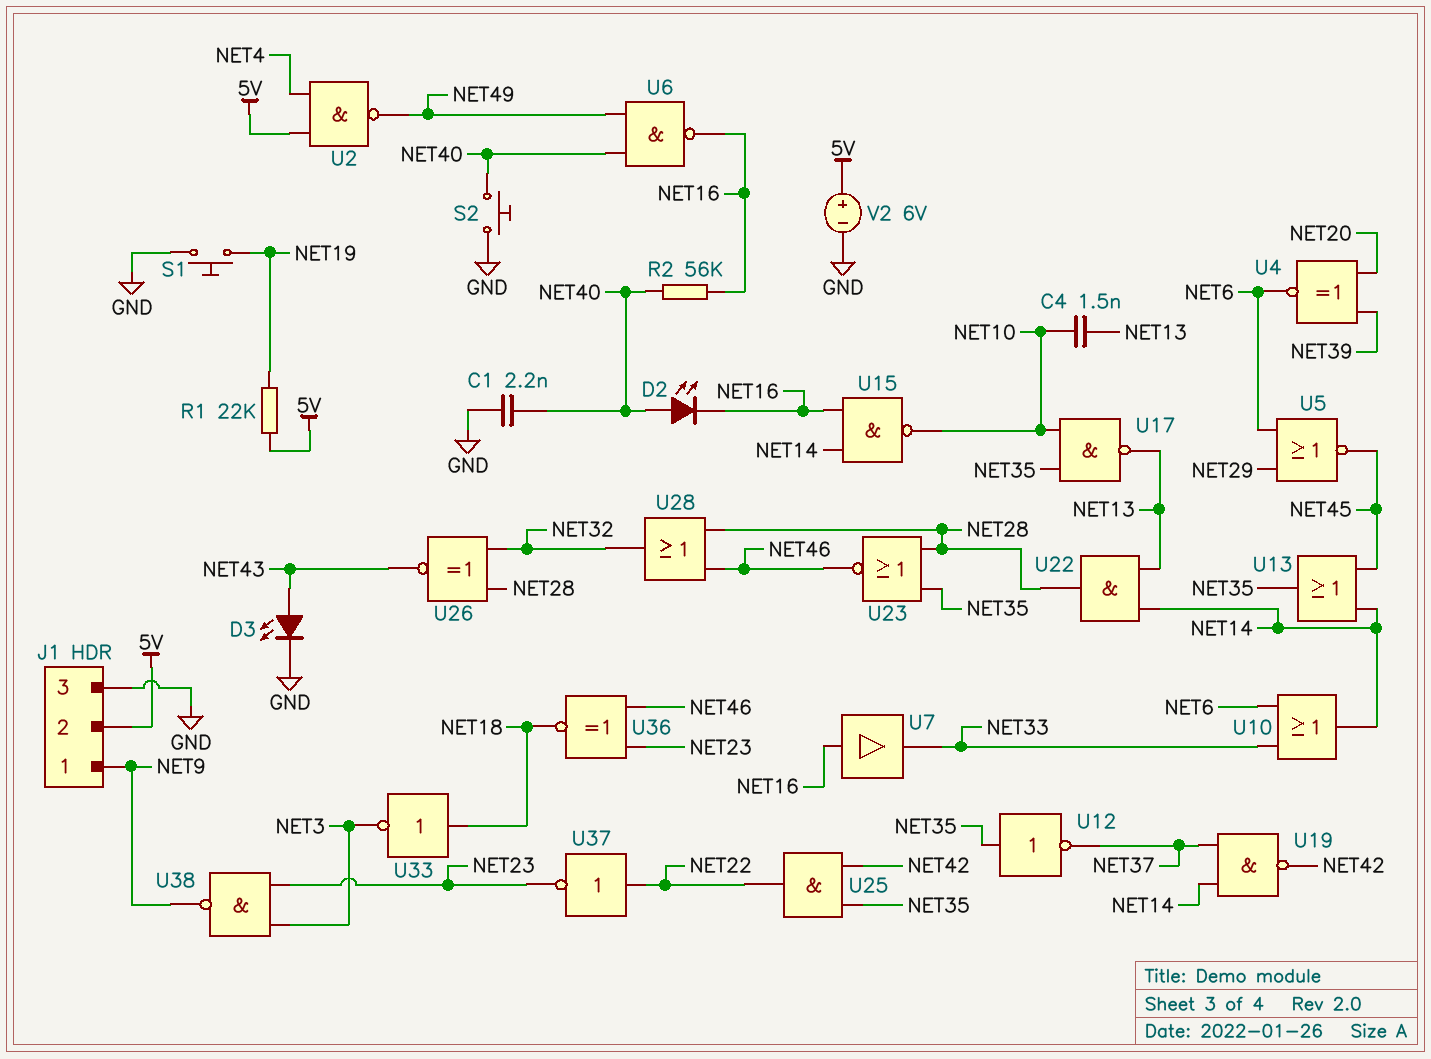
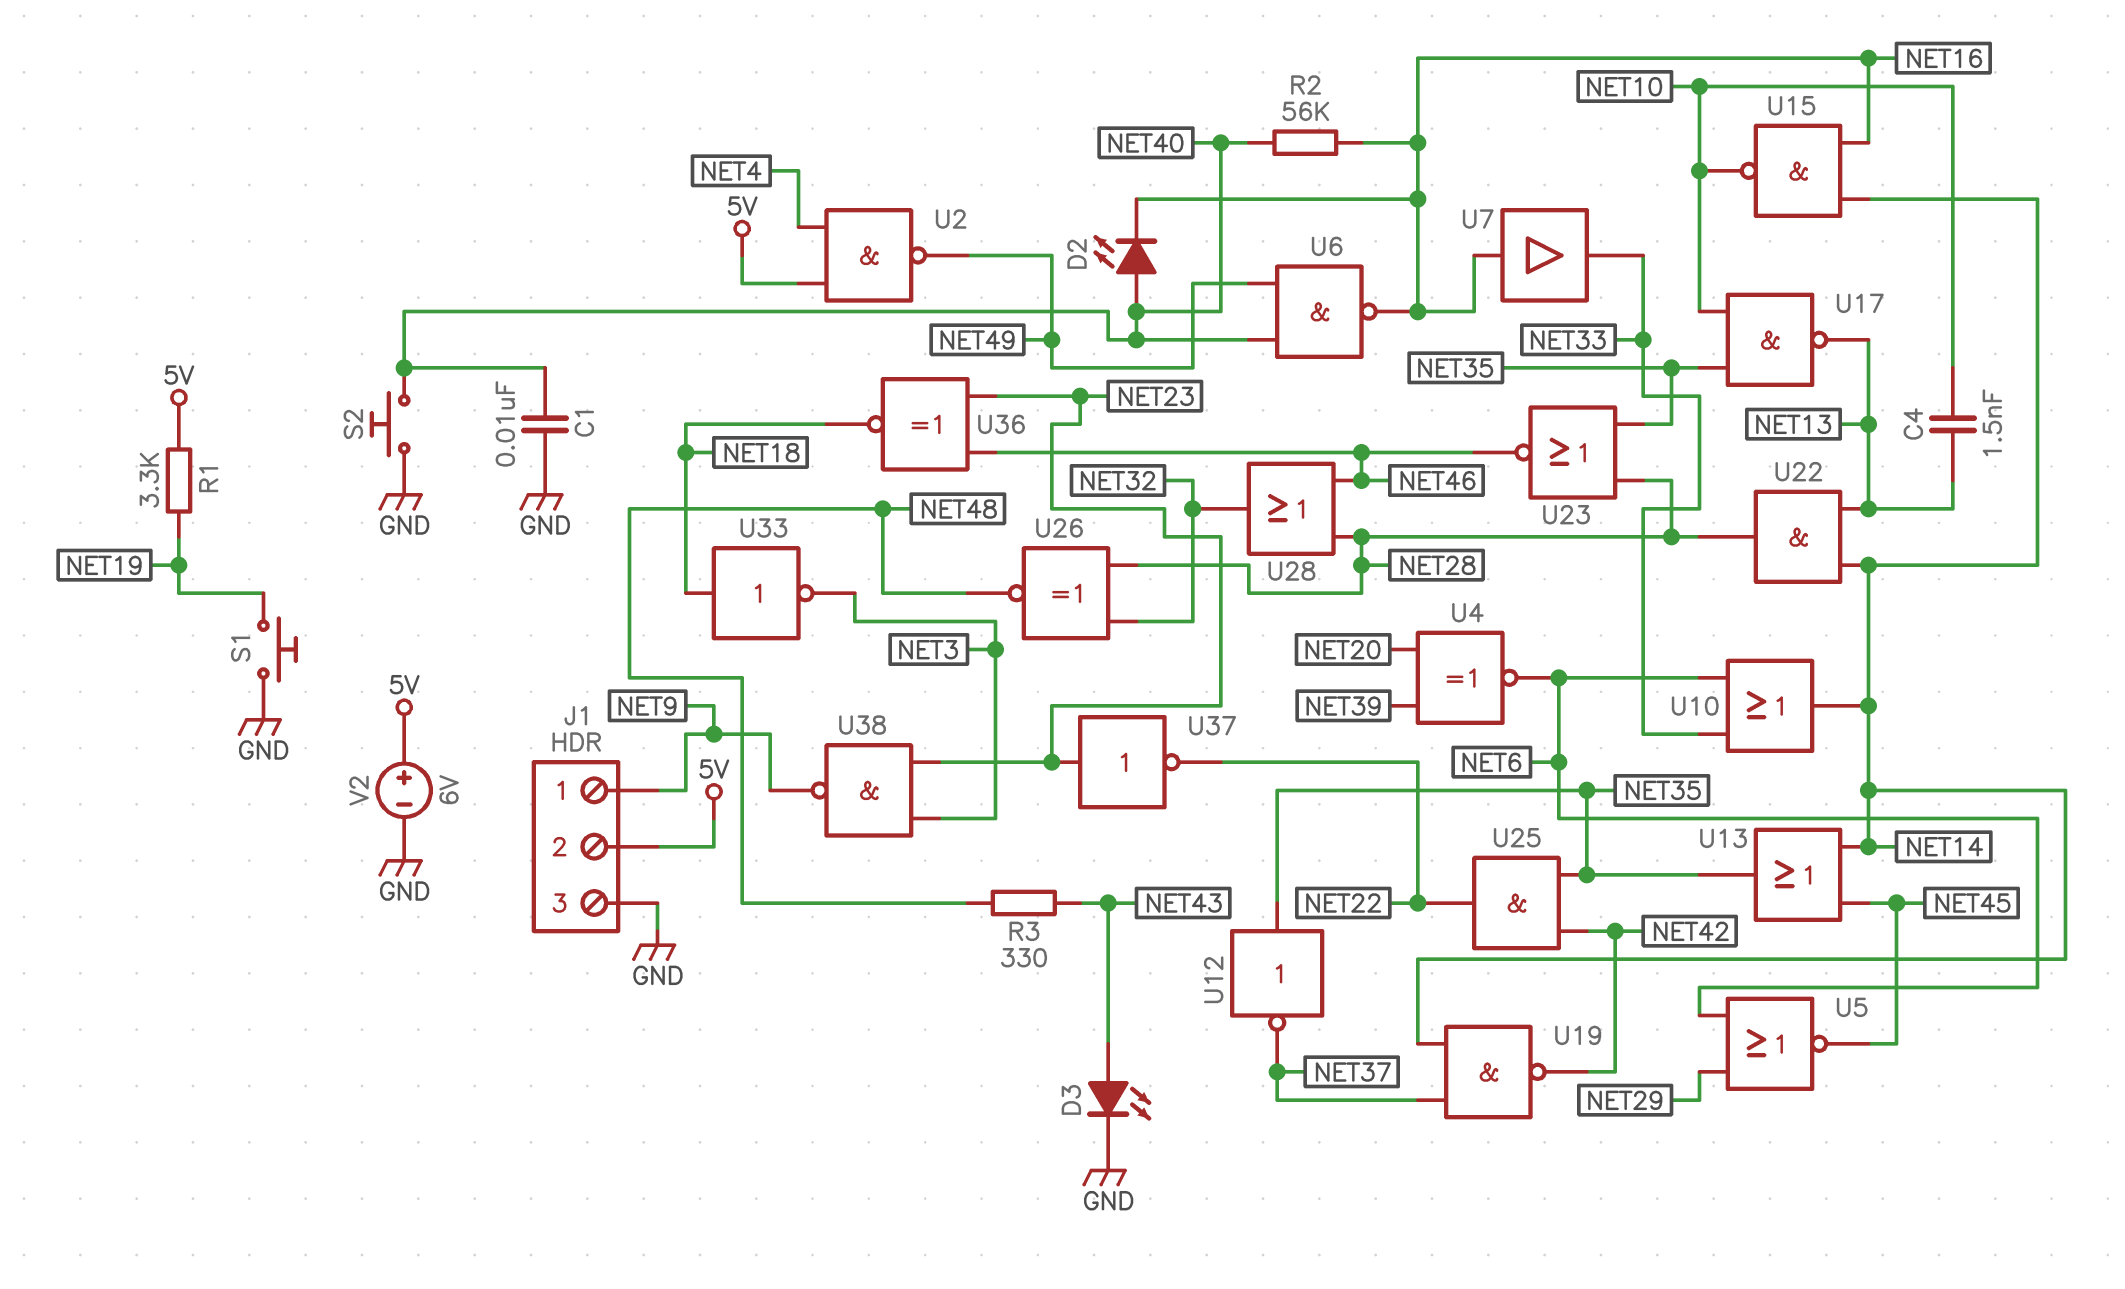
C1: 2.2nF (GND, NET40) -> 10nF (GND, NET40)
R1: 22k (5V, NET19) -> 3.3k (5V, NET19)
R3: none -> 330 (NET43, NET48)
U26: XNOR (in NET28, in NET32, out NET43) -> XNOR (in NET28, in NET32, out NET48)
U37: NOT (in NET22, out NET23) -> NOT (in NET23, out NET22)

